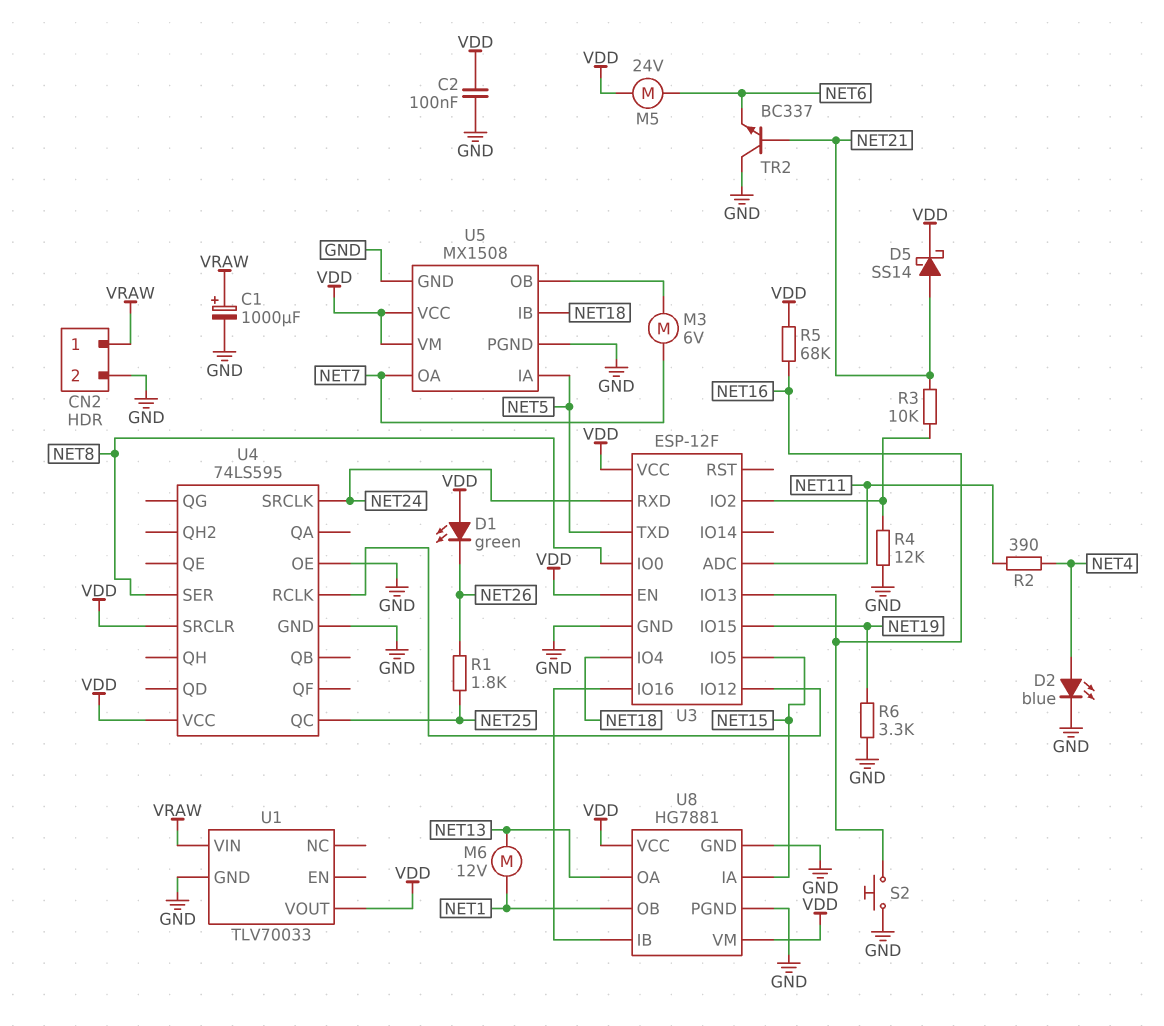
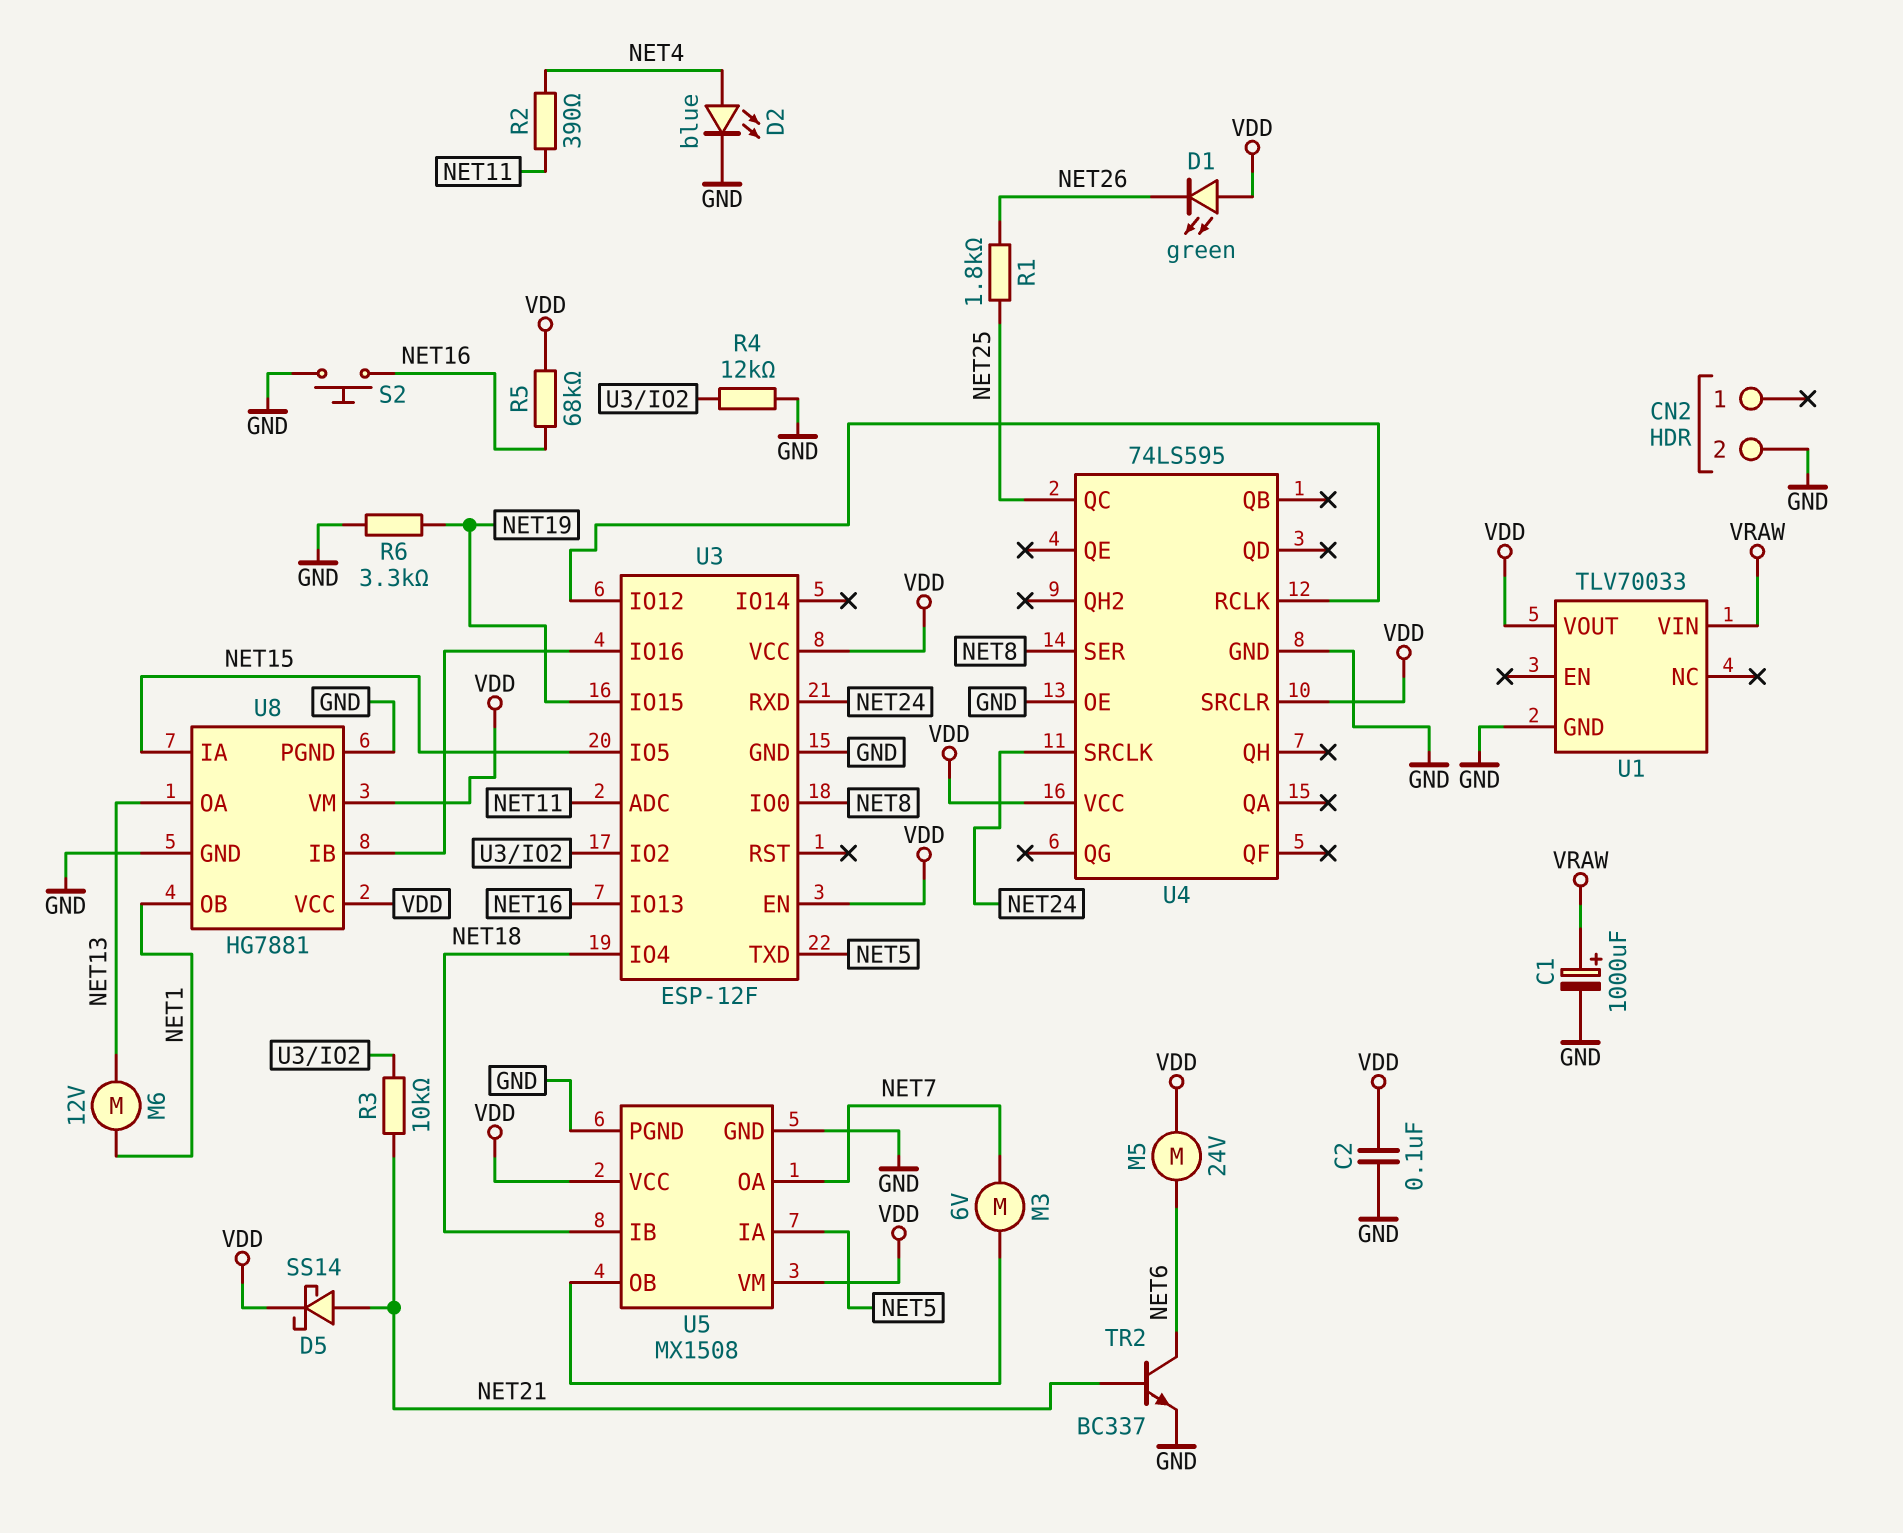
CN2 pin 1: VRAW -> none
TR2: NPN BC337 (B NET21, C GND, E NET6) -> NPN BC337 (B NET21, C NET6, E GND)

